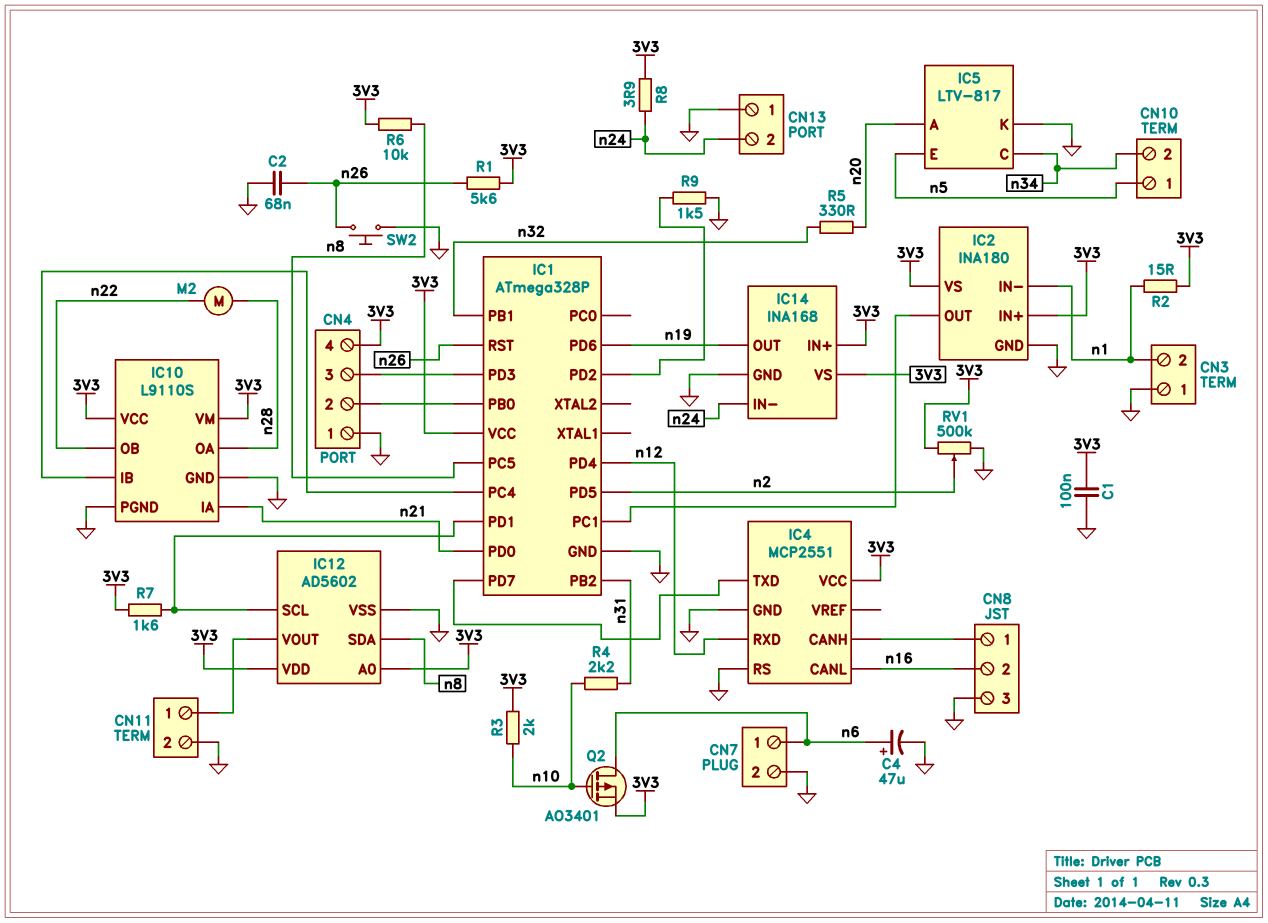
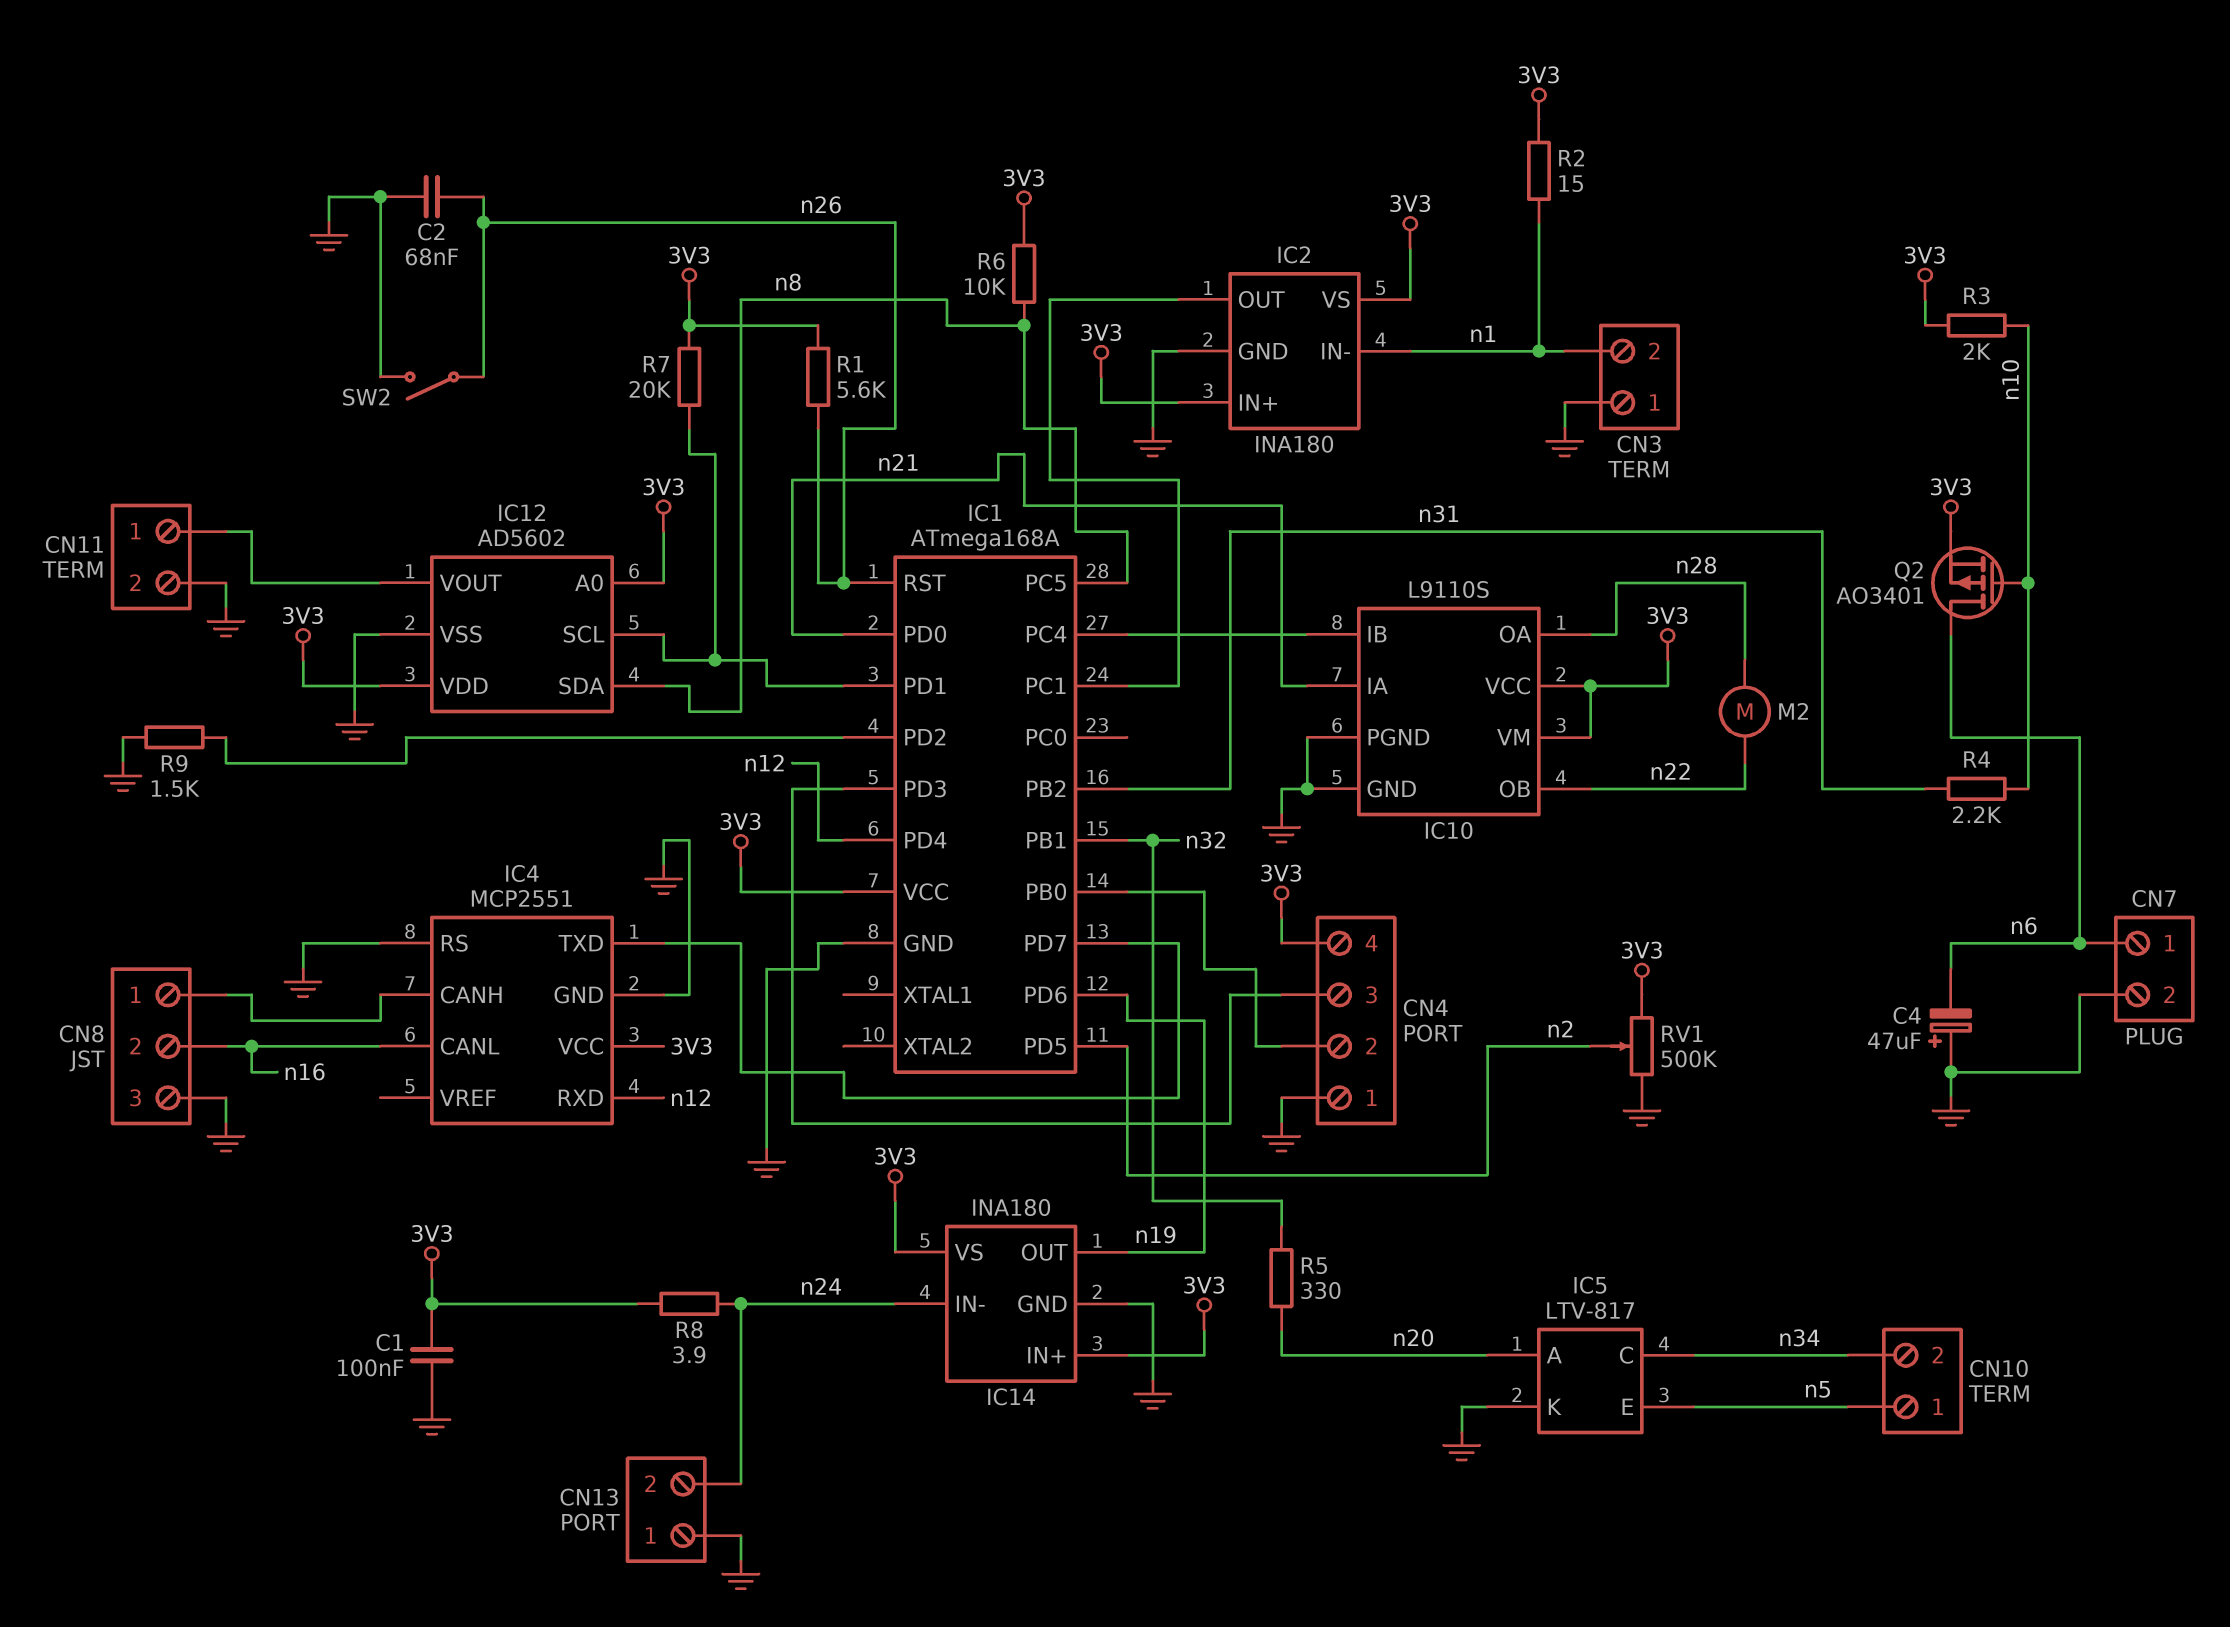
C4: 47uF (plus n6, minus GND) -> 47uF (plus GND, minus n6)
IC1: ATmega328P -> ATmega168A
IC14: INA168 -> INA180
R7: 1.6k (3V3, IC1/PD1) -> 20k (3V3, IC1/PD1)
SW2: button (GND, n26) -> switch (GND, n26)

